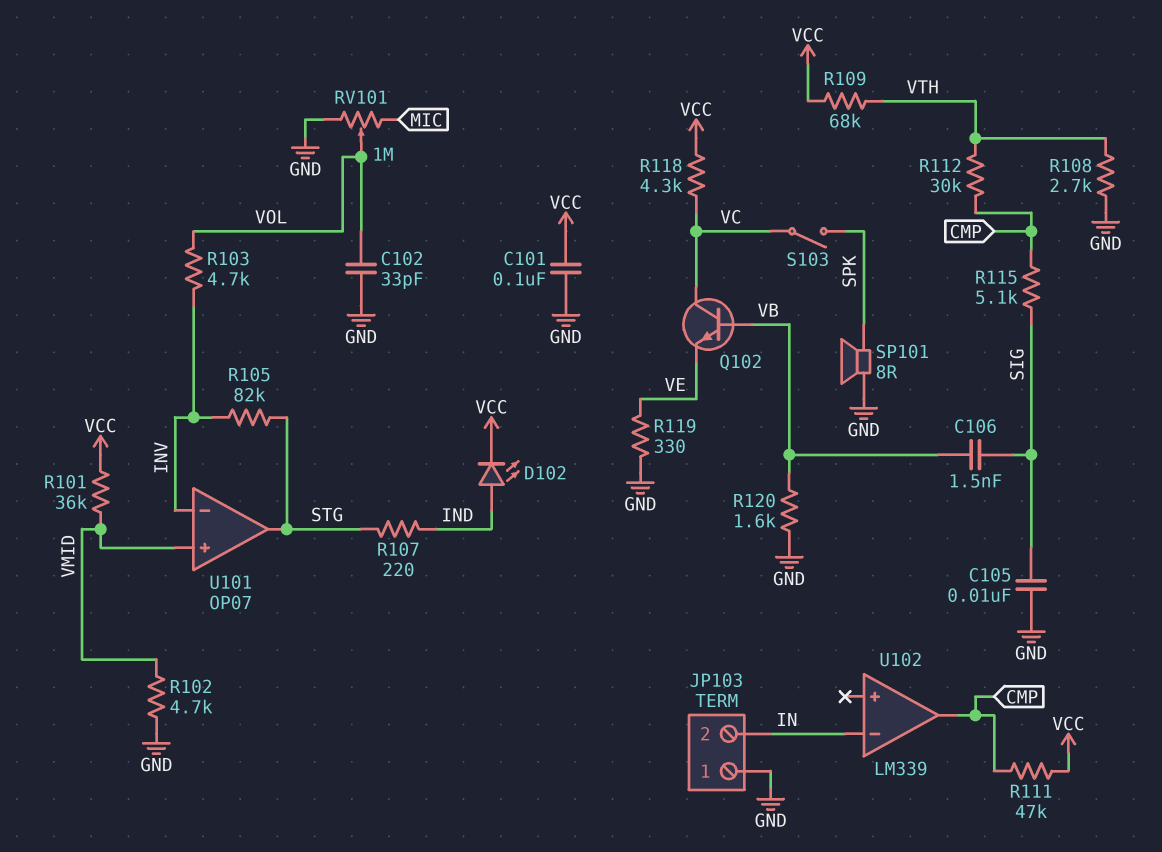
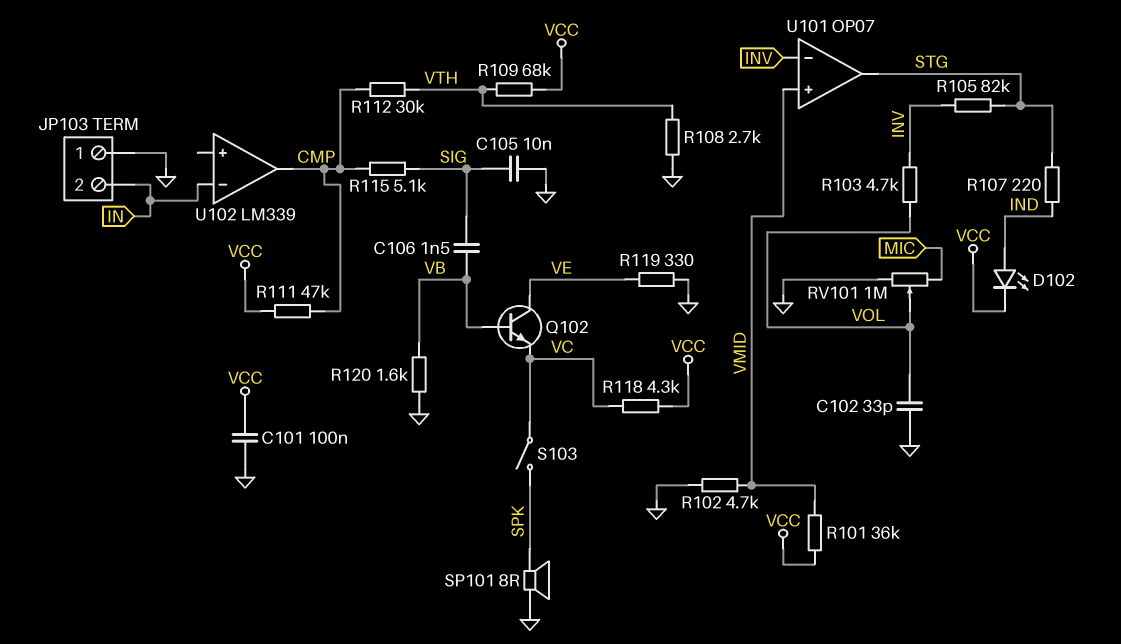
Q102: NPN (B VB, C VC, E VE) -> NPN (B VB, C VE, E VC)

